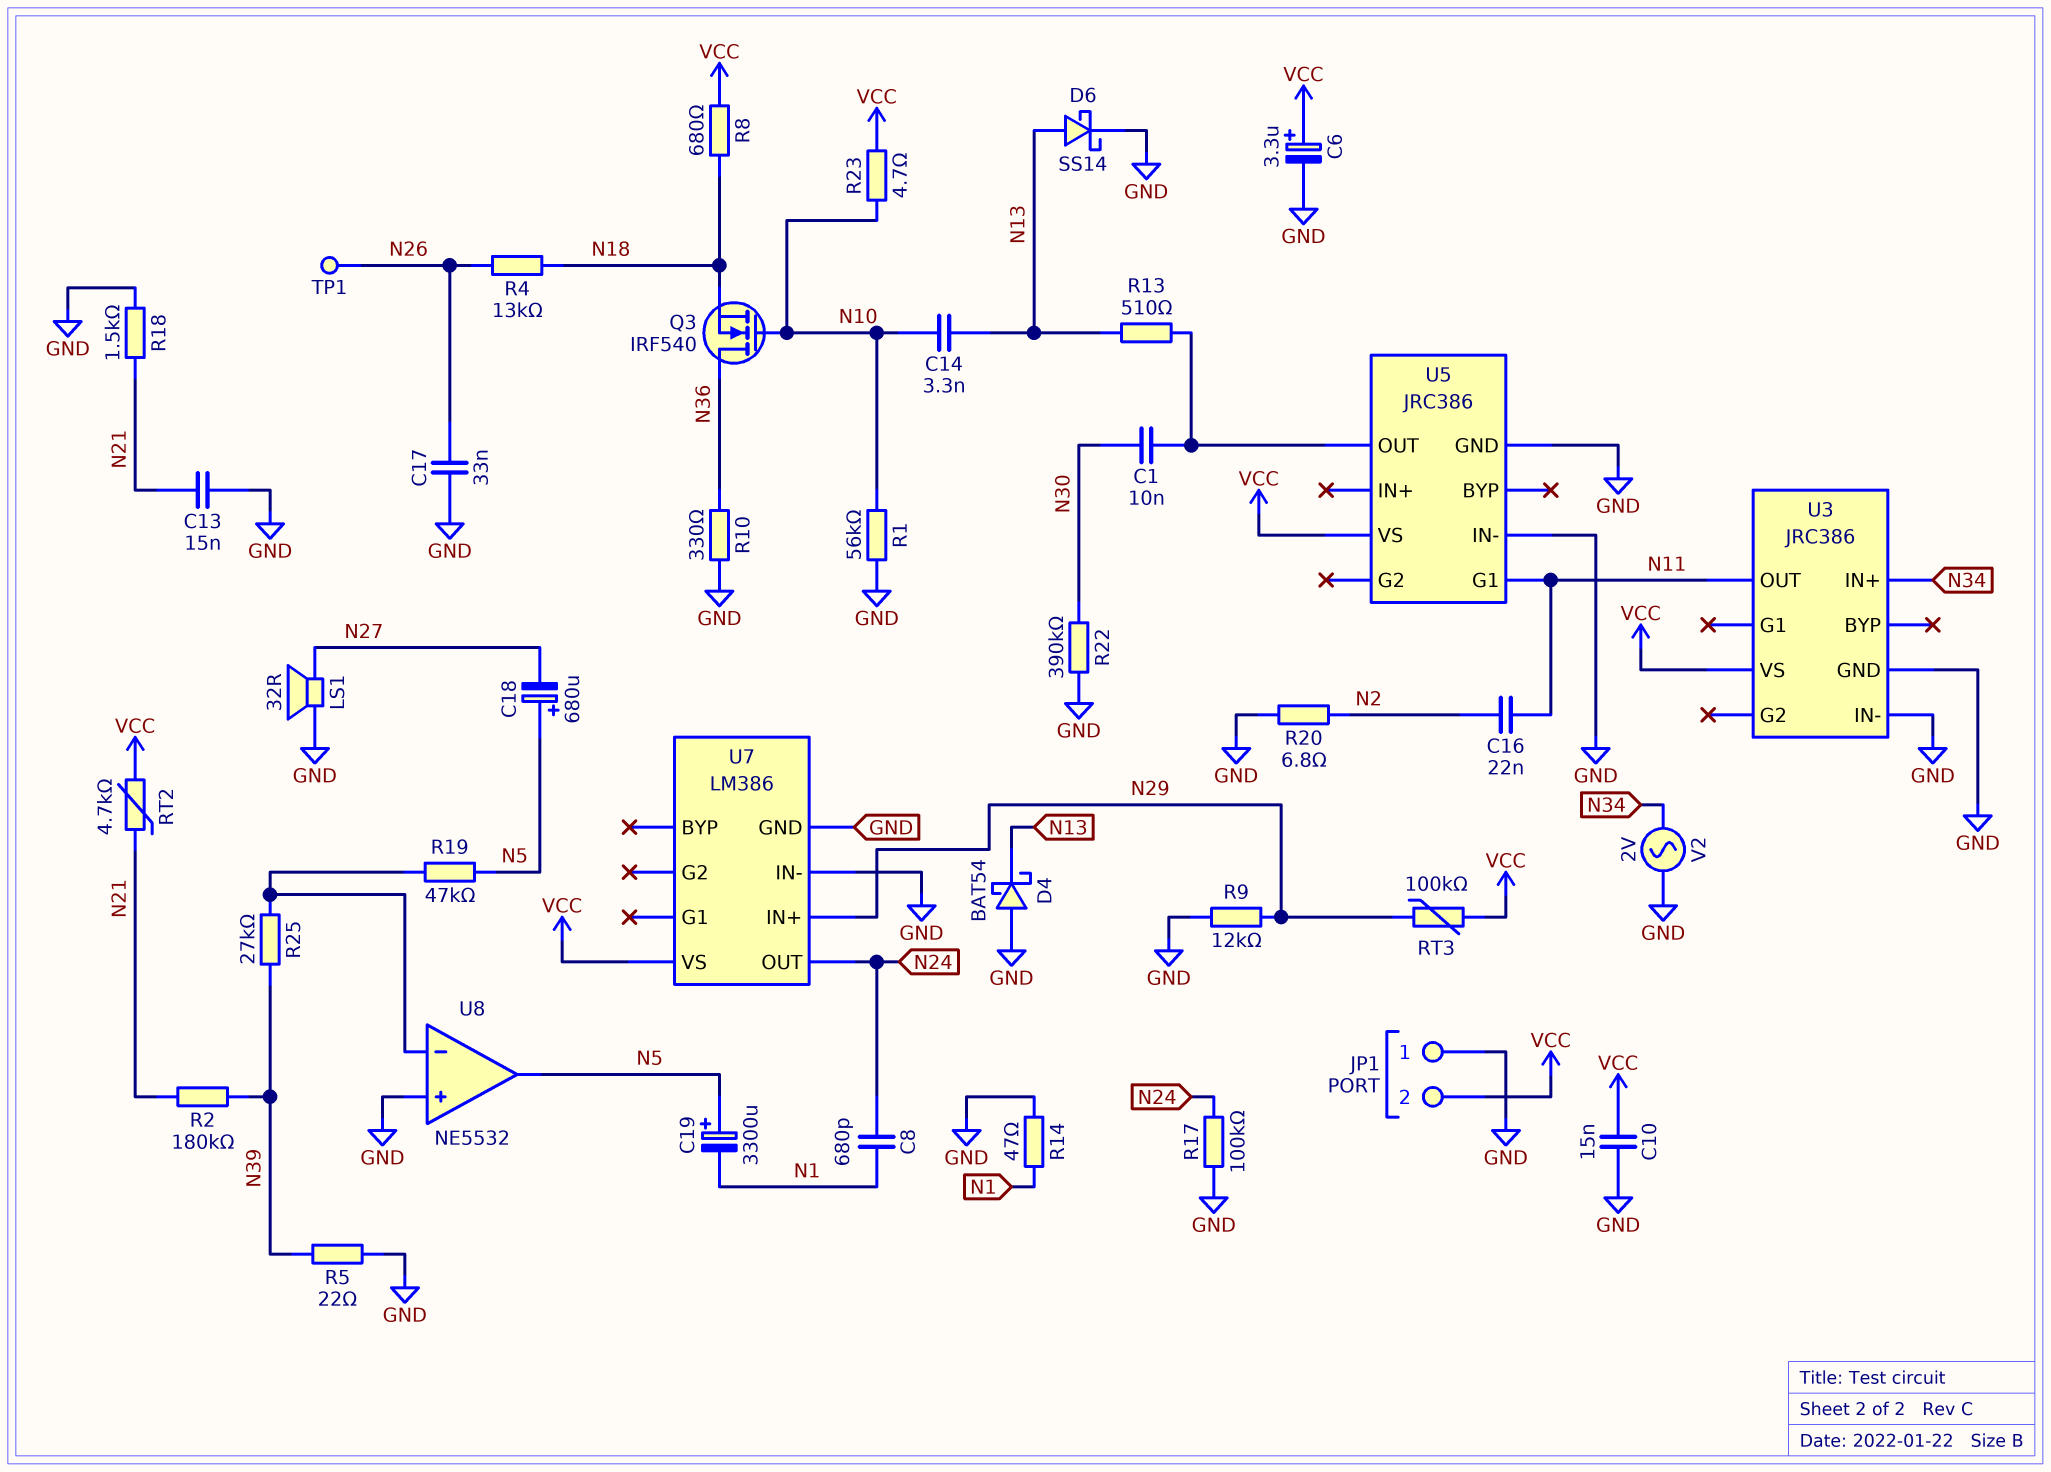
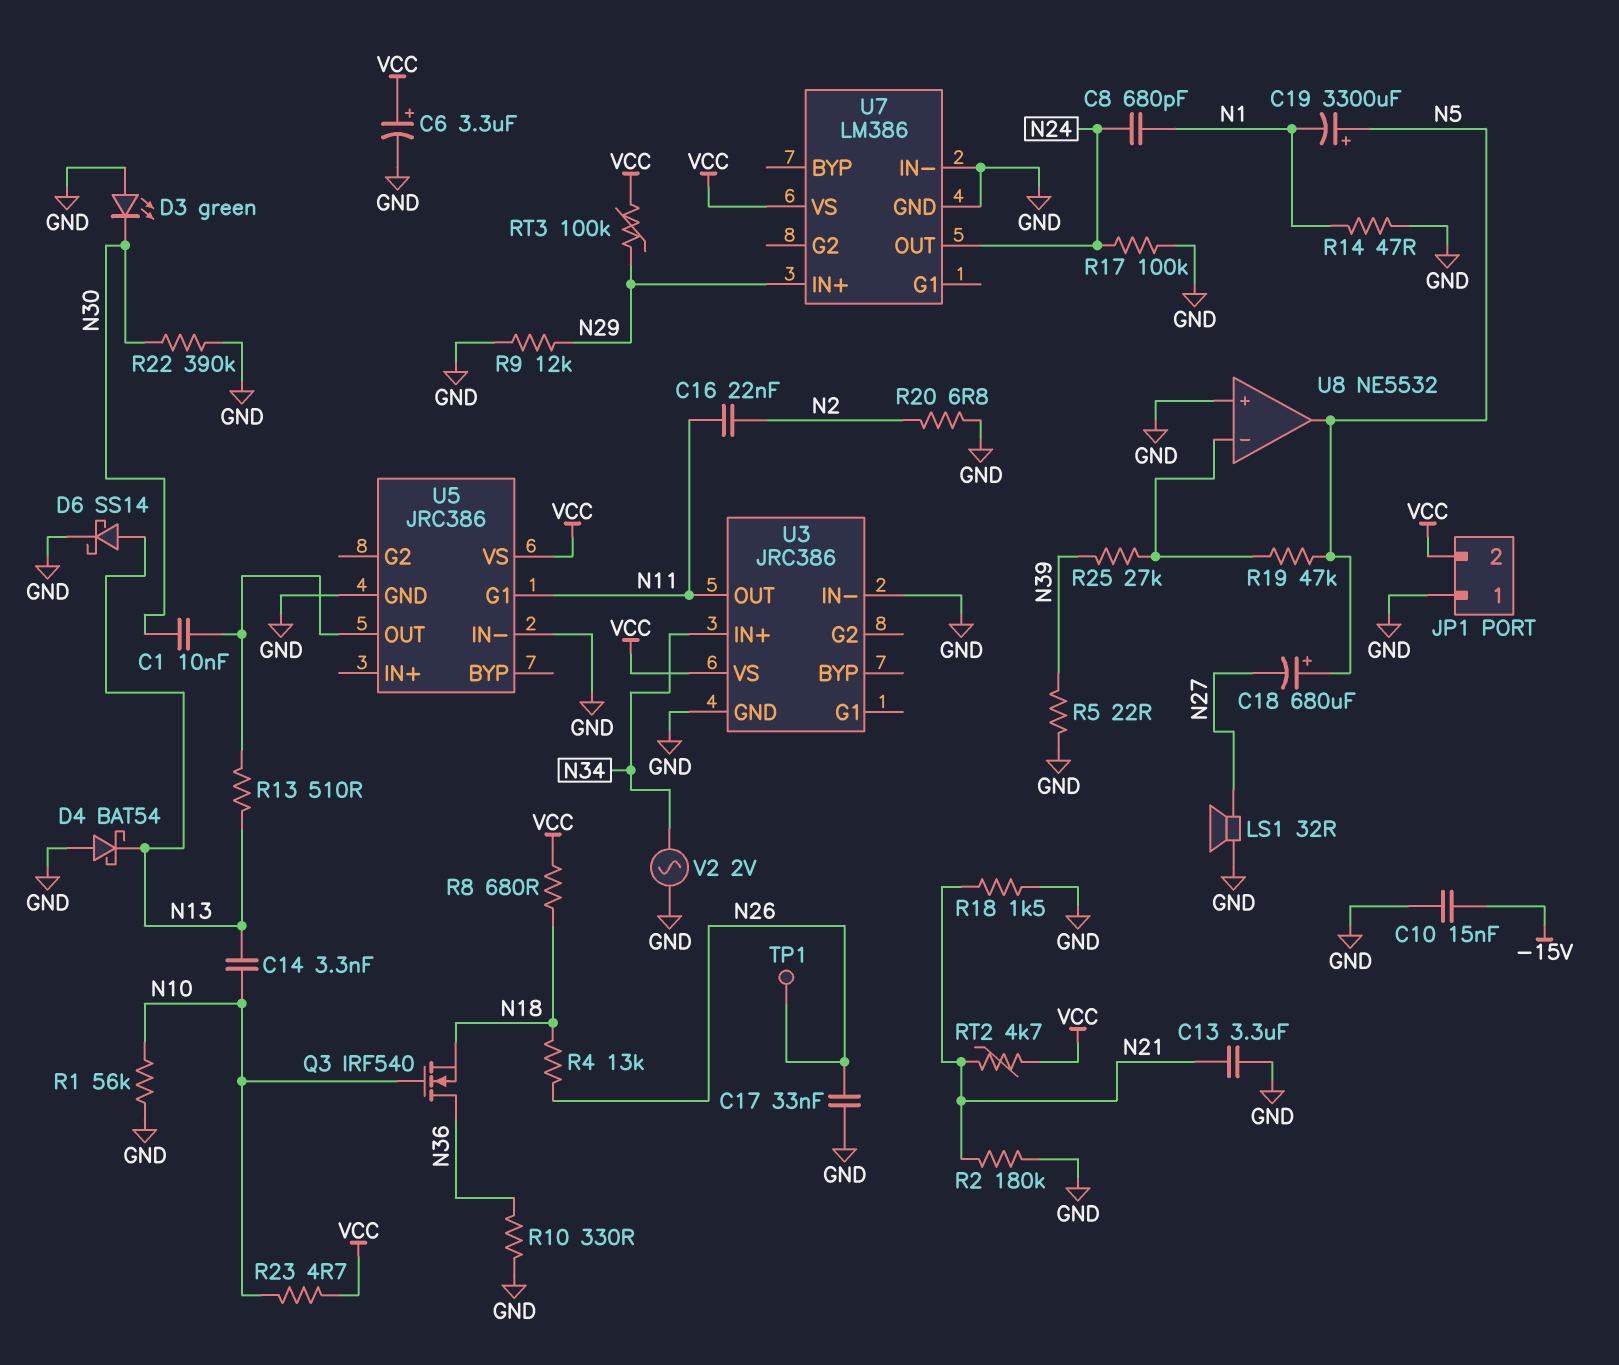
C10: 15nF (GND, VCC) -> 15nF (-15V, GND)
C13: 15nF (GND, N21) -> 3.3uF (GND, N21)
D3: none -> LED green (A GND, K N30)
R2: 180k (N21, N39) -> 180k (GND, N21)

